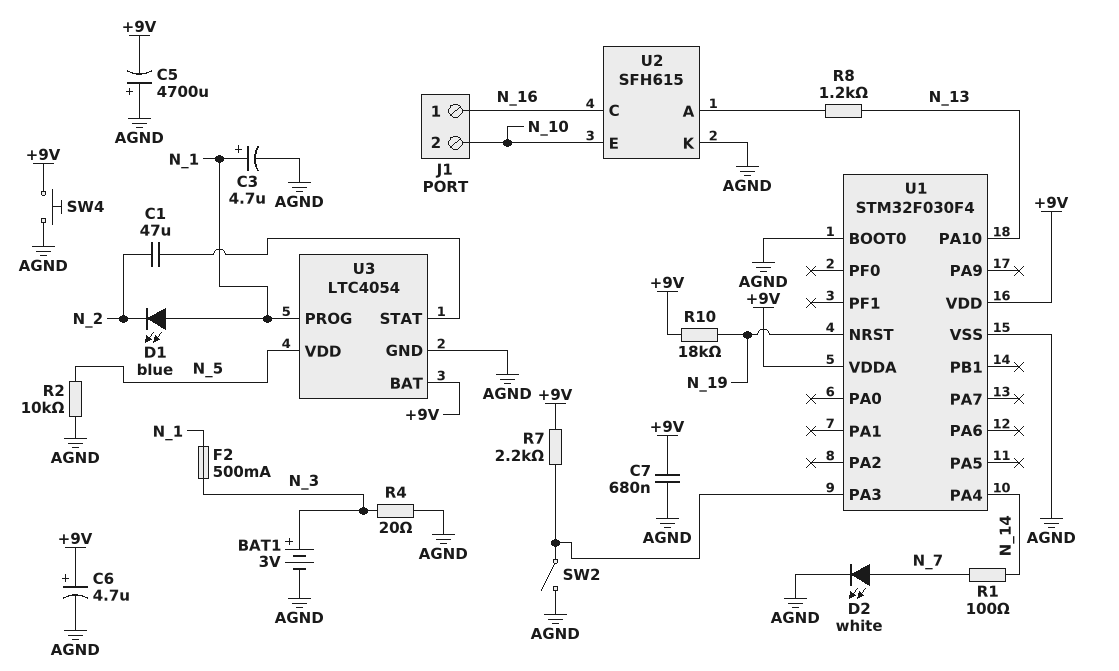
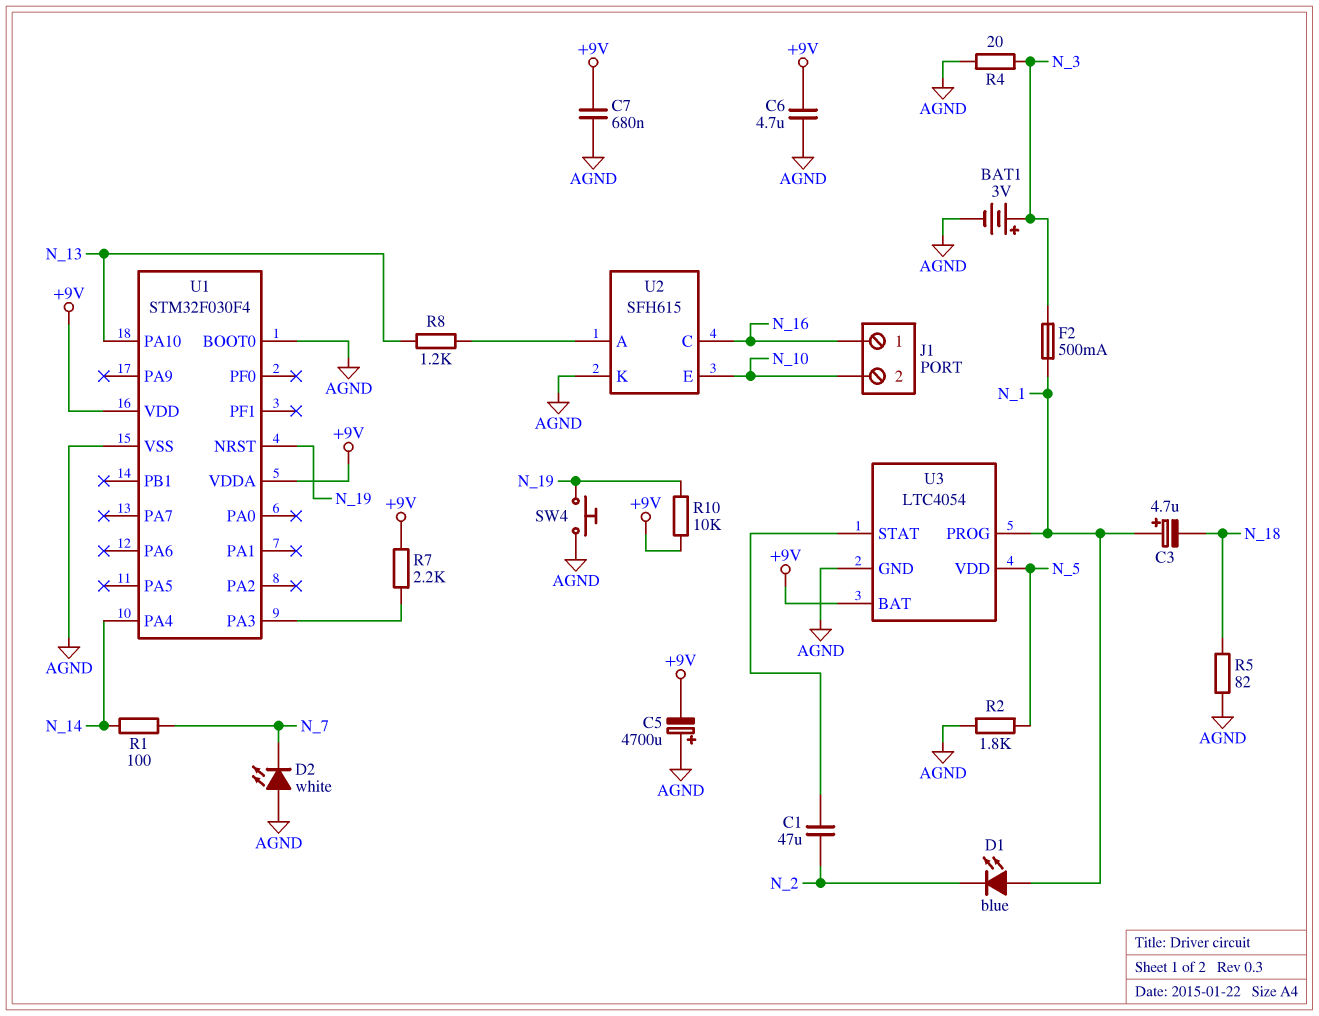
C3: 4.7uF (plus N_1, minus AGND) -> 4.7uF (plus N_1, minus N_18)
C6: 4.7uF (plus +9V, minus AGND) -> 4.7uF (+9V, AGND)
D2: LED white (A N_7, K AGND) -> LED white (A AGND, K N_7)
R2: 10k (AGND, N_5) -> 1.8k (AGND, N_5)
R5: none -> 82 (AGND, N_18)
R10: 18k (+9V, N_19) -> 10k (+9V, N_19)
SW2: switch (AGND, U1/PA3) -> none
SW4: button (+9V, AGND) -> button (AGND, N_19)

